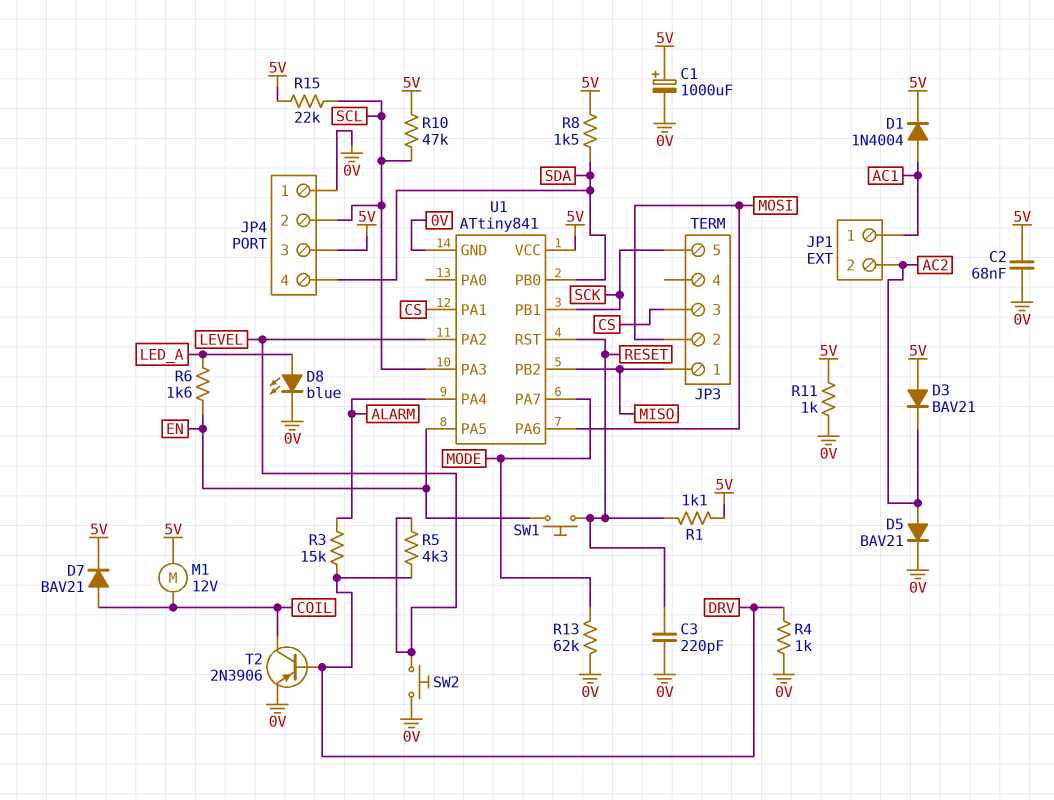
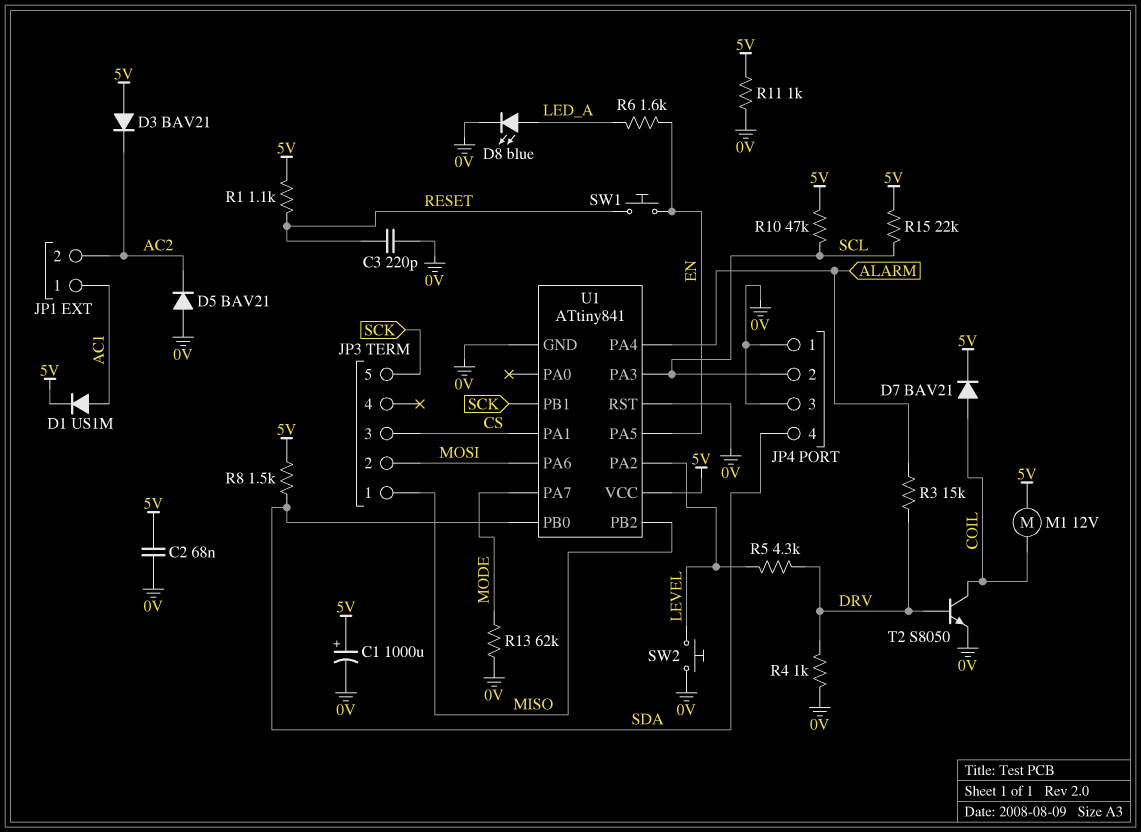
D1: diode 1N4004 (A AC1, K 5V) -> diode US1M (A AC1, K 5V)
D5: diode BAV21 (A AC2, K 0V) -> diode BAV21 (A 0V, K AC2)
JP4 pin 3: 5V -> 0V
T2: PNP 2N3906 (B DRV, C COIL, E 0V) -> NPN S8050 (B DRV, C COIL, E 0V)
U1 pin RST: RESET -> 0V

